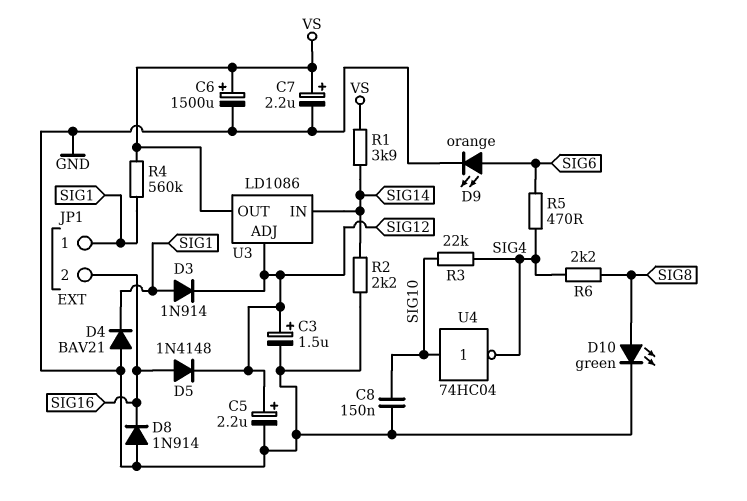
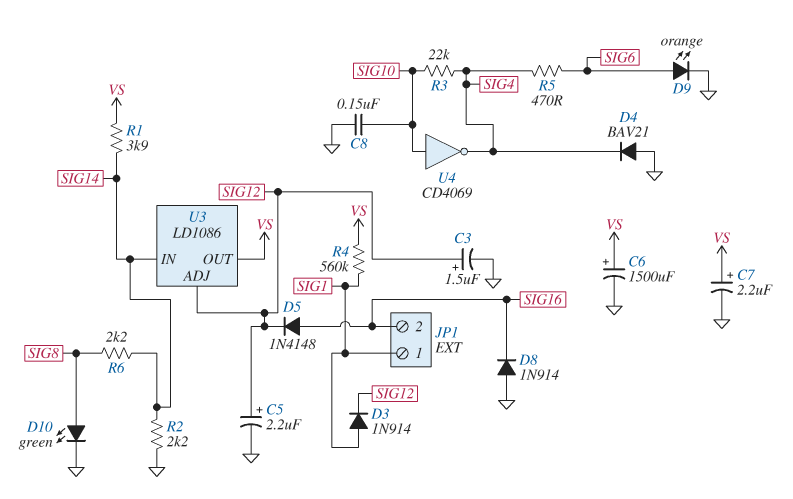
D4: diode BAV21 (A GND, K SIG1) -> diode BAV21 (A GND, K SIG4)
R6: 2.2k (SIG4, SIG8) -> 2.2k (SIG8, SIG14)
U4: NOT 74HC04 (in SIG10, out SIG4) -> NOT CD4069 (in SIG10, out SIG4)

